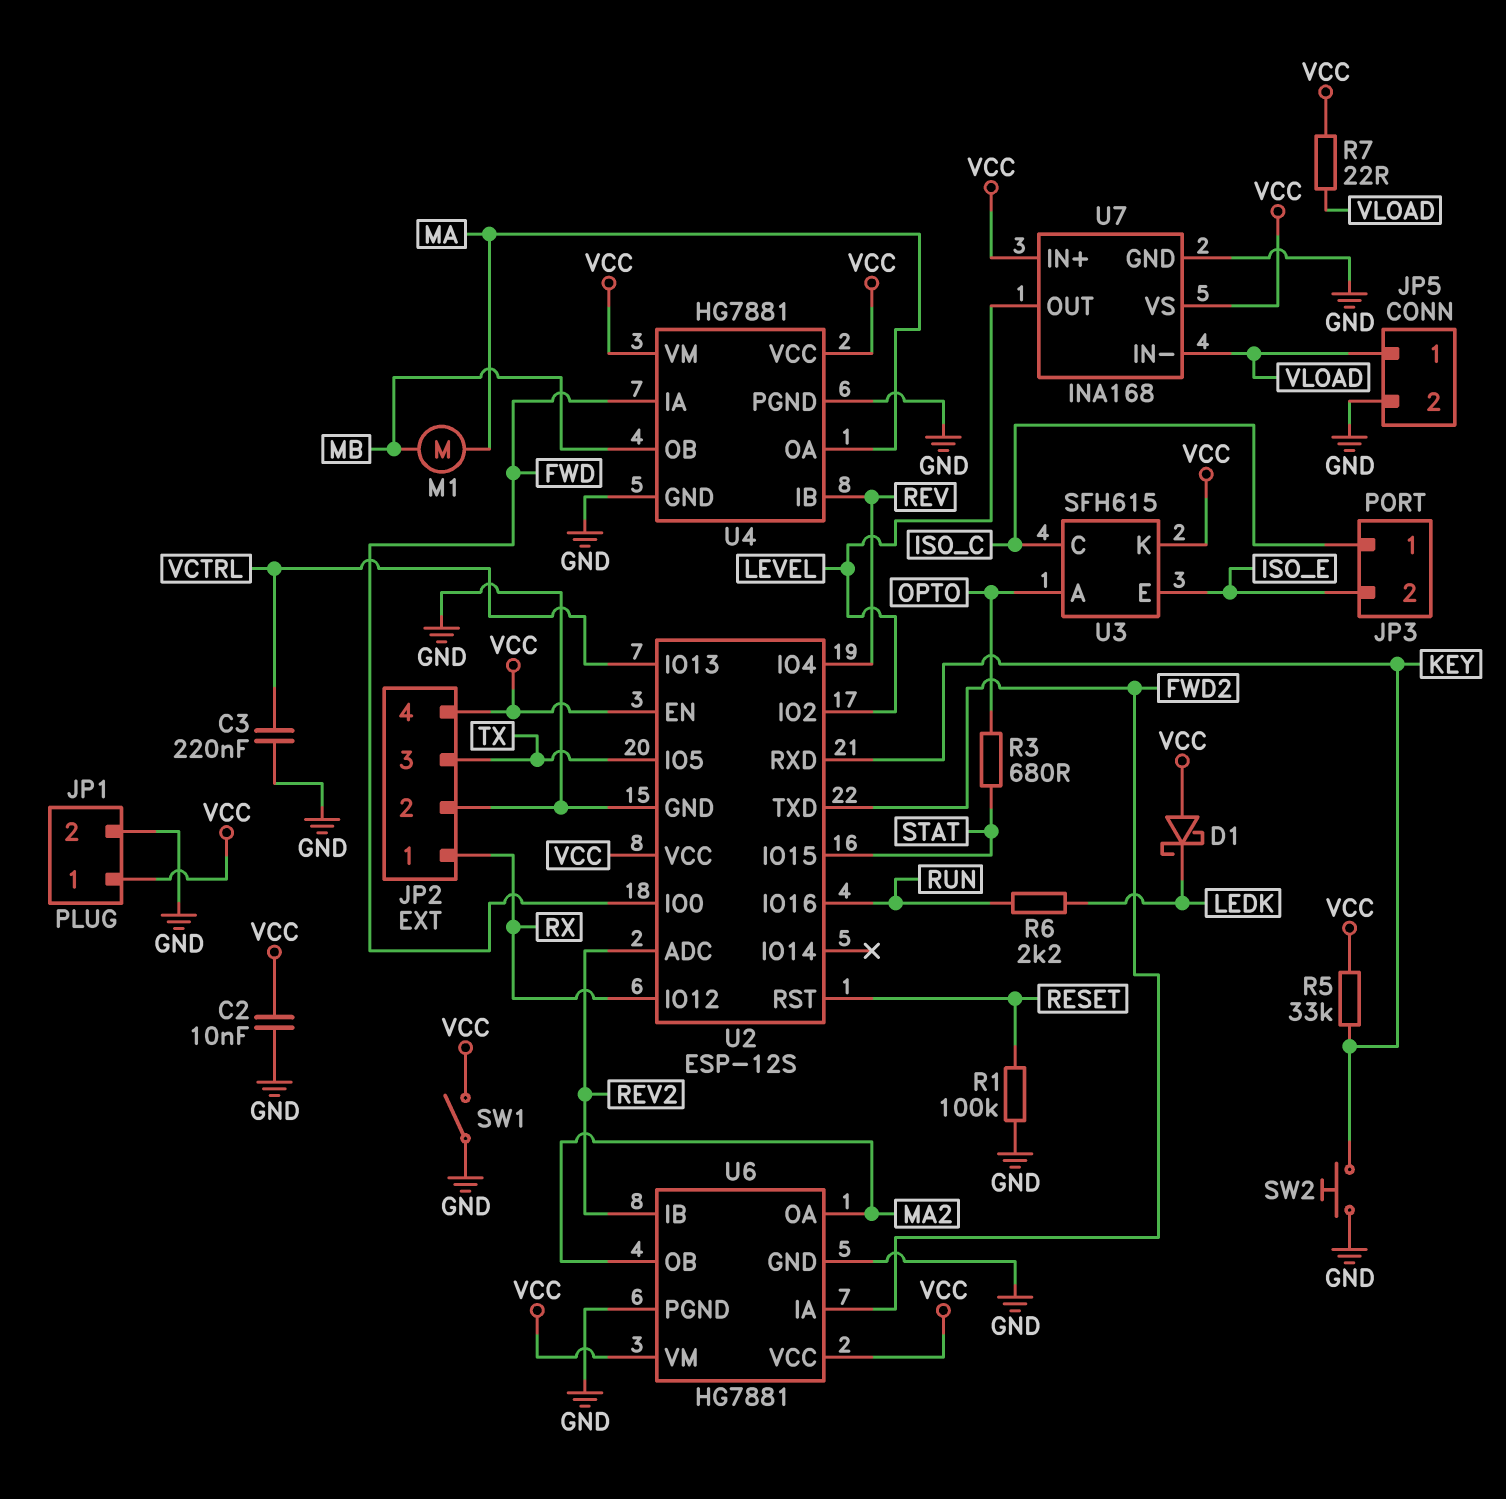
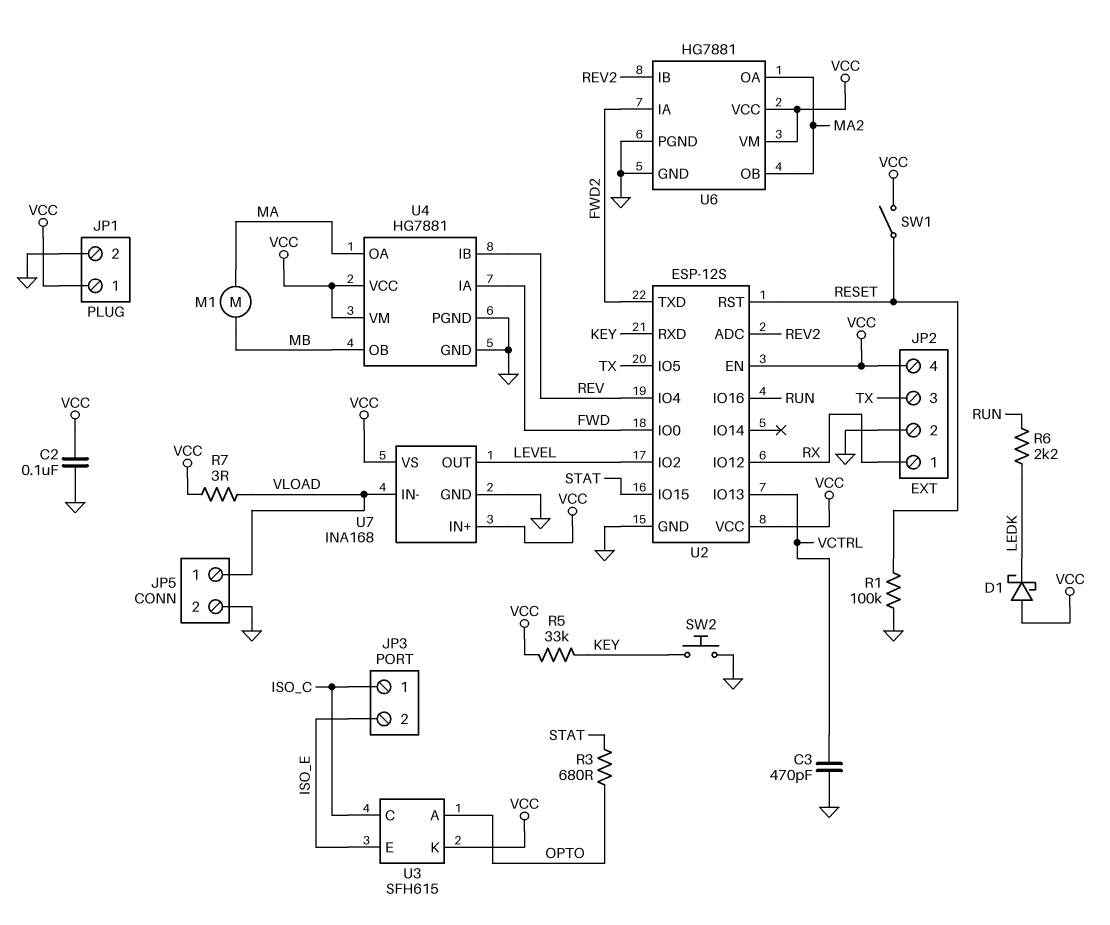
C2: 10nF (GND, VCC) -> 100nF (GND, VCC)
C3: 220nF (GND, VCTRL) -> 470pF (GND, VCTRL)
R7: 22 (VCC, VLOAD) -> 3 (VCC, VLOAD)
SW1: switch (GND, VCC) -> switch (RESET, VCC)

